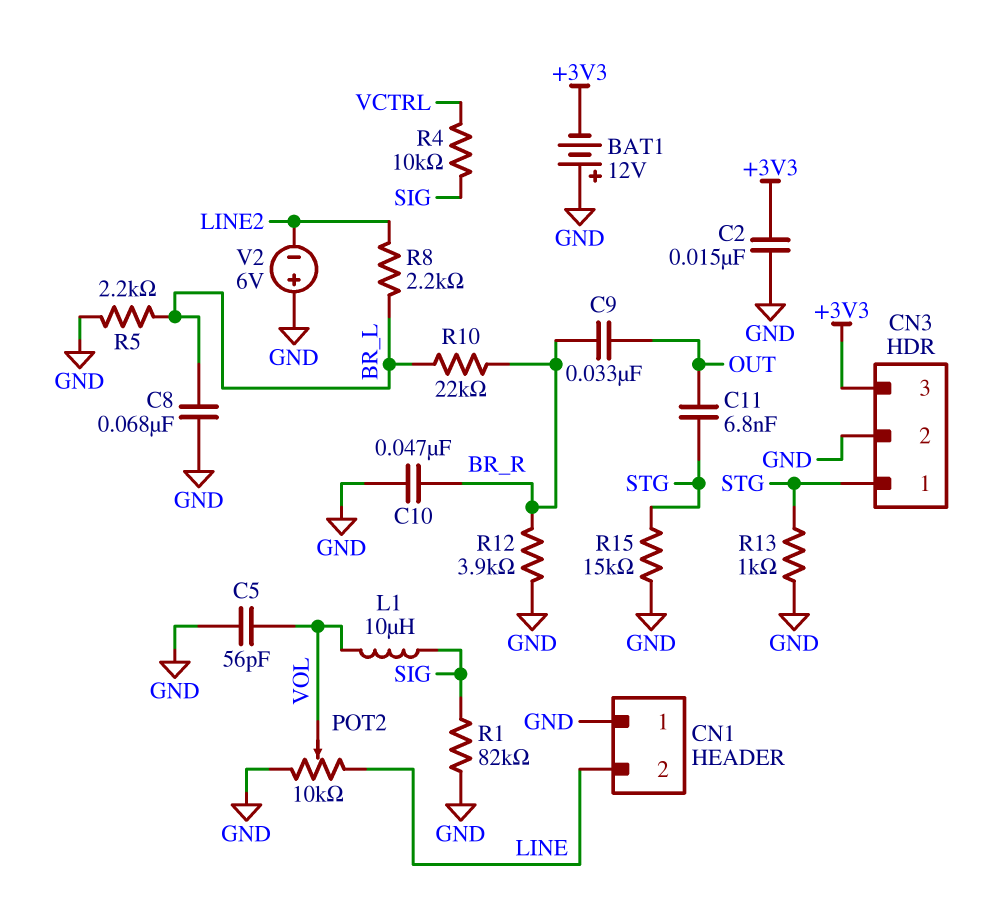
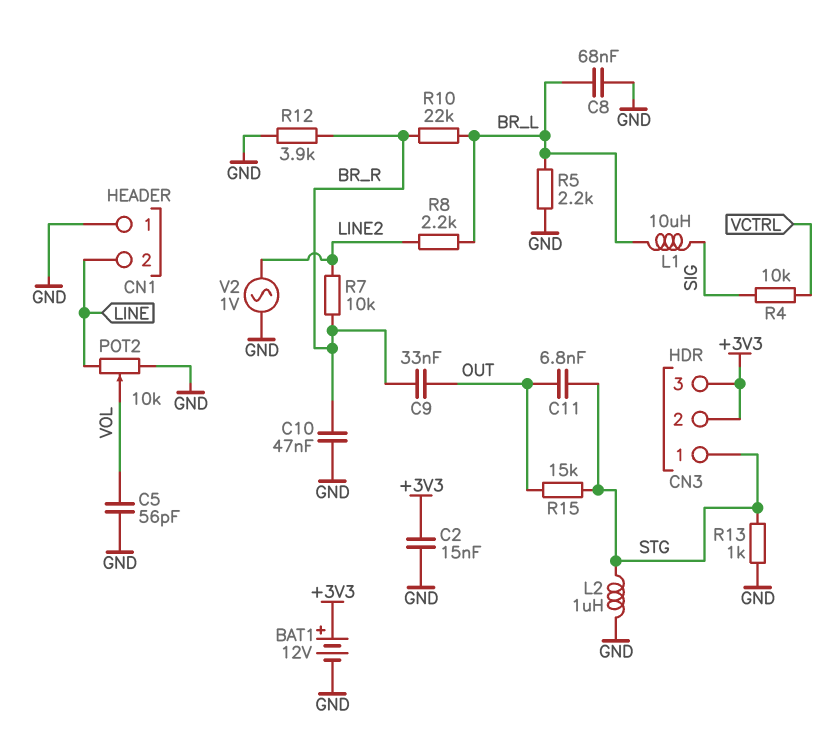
BAT1: 12V (plus GND, minus +3V3) -> 12V (plus +3V3, minus GND)
CN3 pin 2: GND -> +3V3
L1: 10uH (SIG, VOL) -> 10uH (BR_L, SIG)
L2: none -> 1uH (GND, STG)
R1: 82k (GND, SIG) -> none
R7: none -> 10k (BR_R, LINE2)
R15: 15k (GND, STG) -> 15k (OUT, STG)
V2: 6V (plus GND, minus LINE2) -> AC 1V (GND, LINE2)

